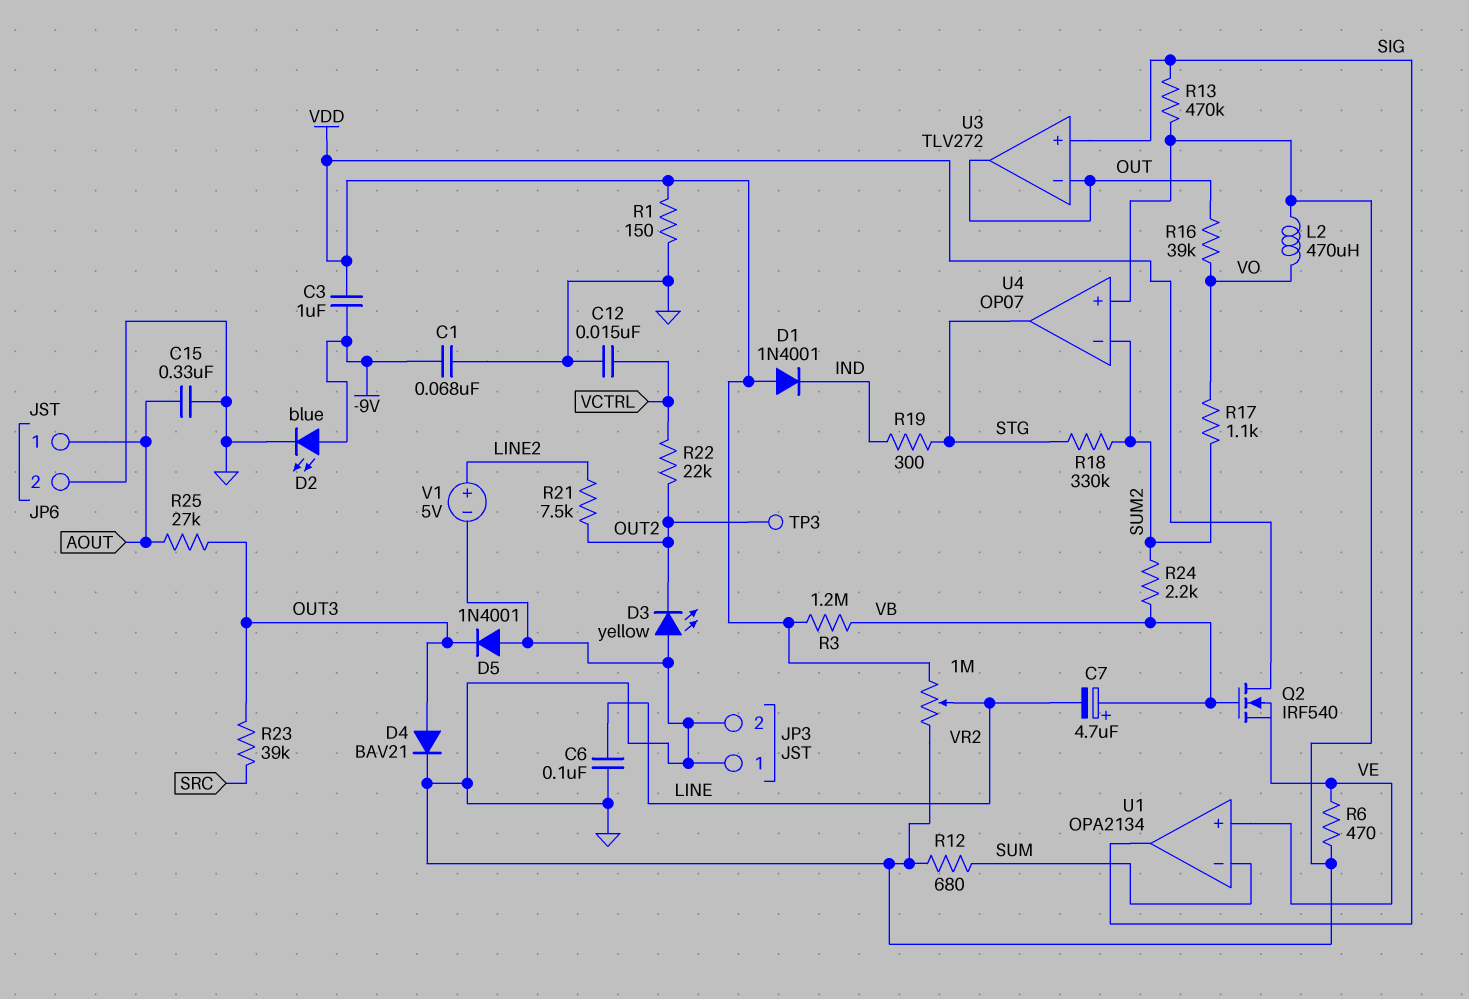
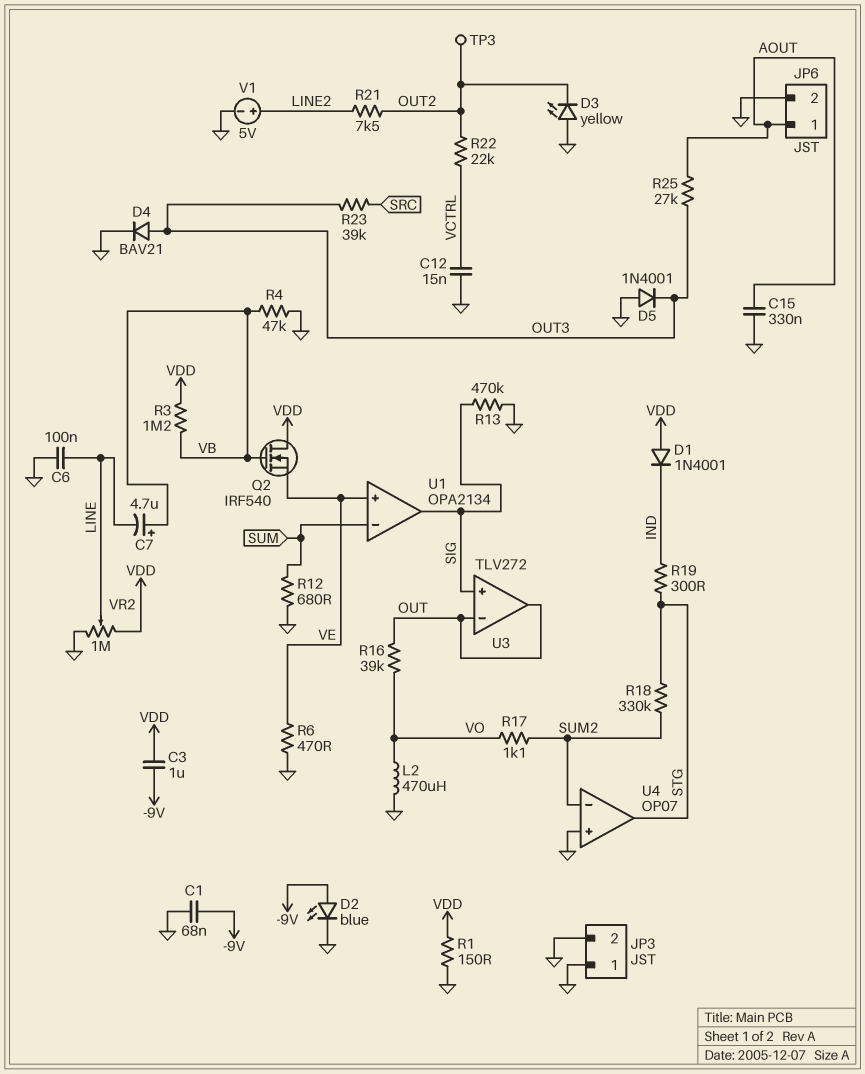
R4: none -> 47k (GND, VB)
R24: 2.2k (SUM2, VB) -> none

